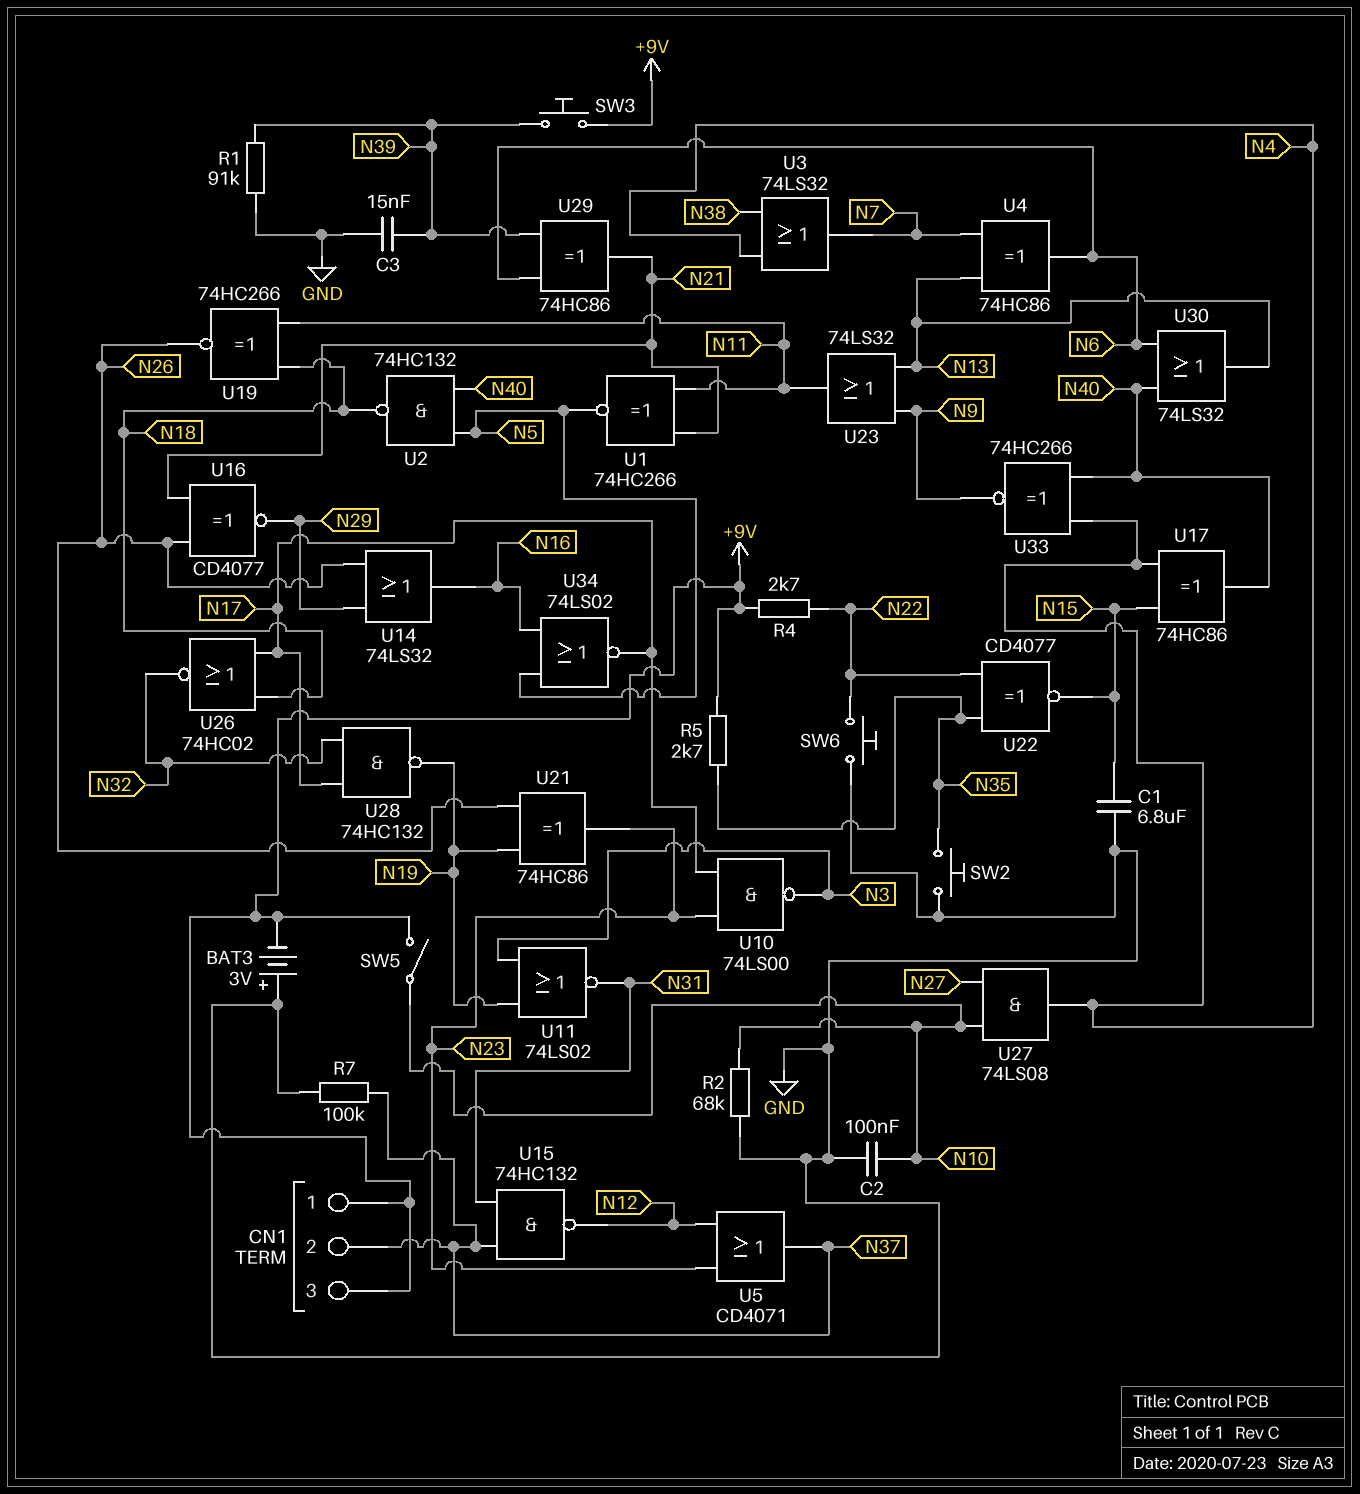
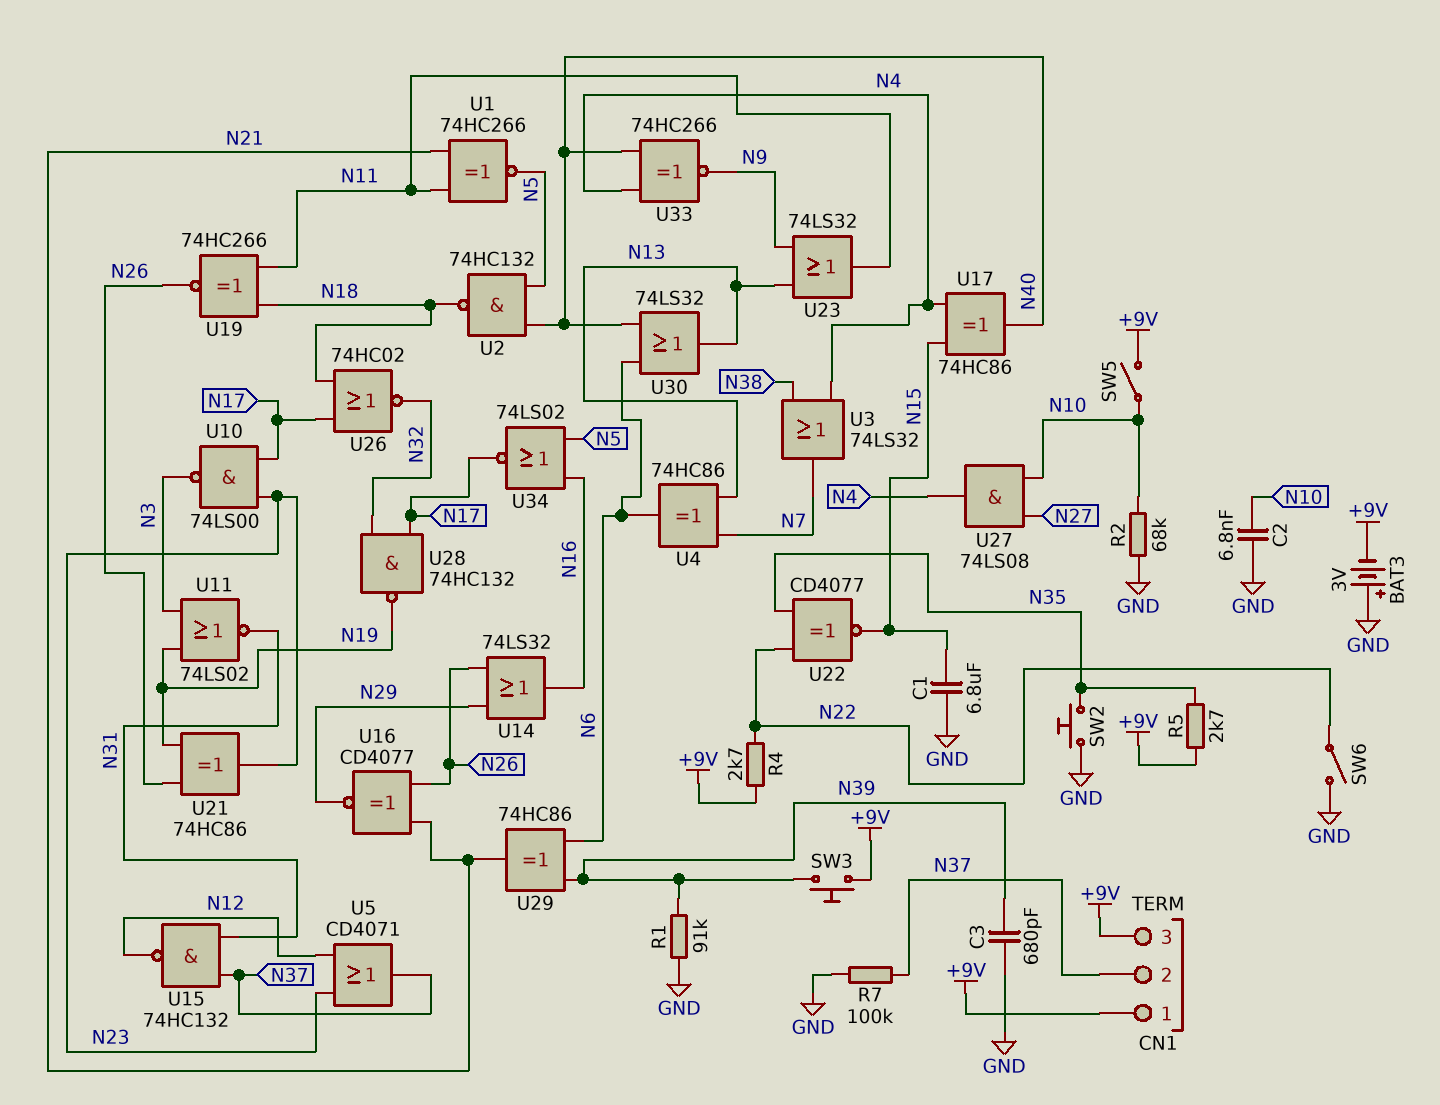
C2: 100nF (GND, N10) -> 6.8nF (GND, N10)
C3: 15nF (GND, N39) -> 680pF (GND, N39)
SW6: button (GND, N22) -> switch (GND, N22)

